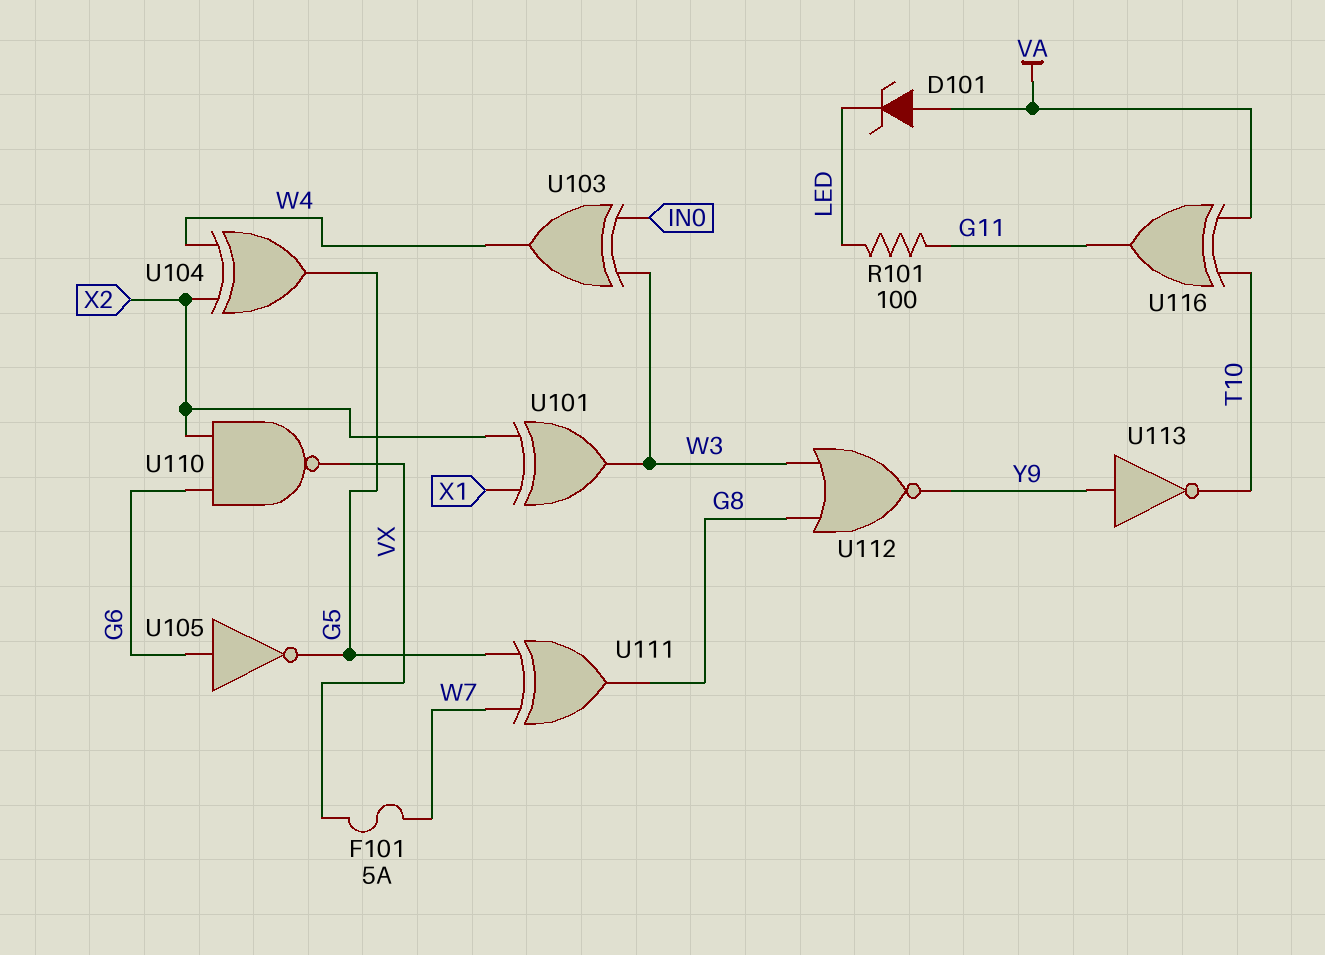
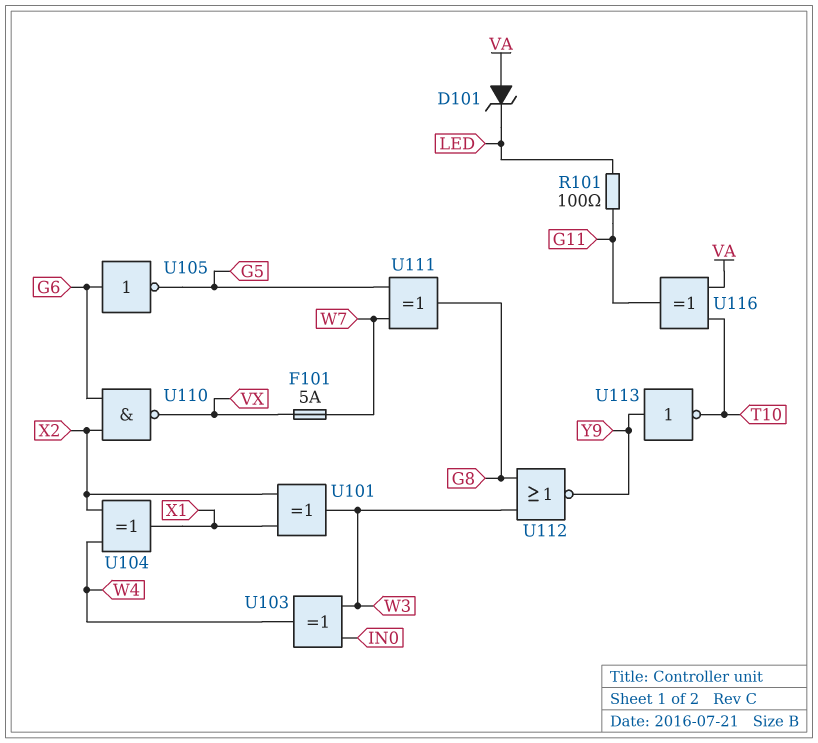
U104: XOR (in W4, in X2, out G5) -> XOR (in W4, in X2, out X1)

